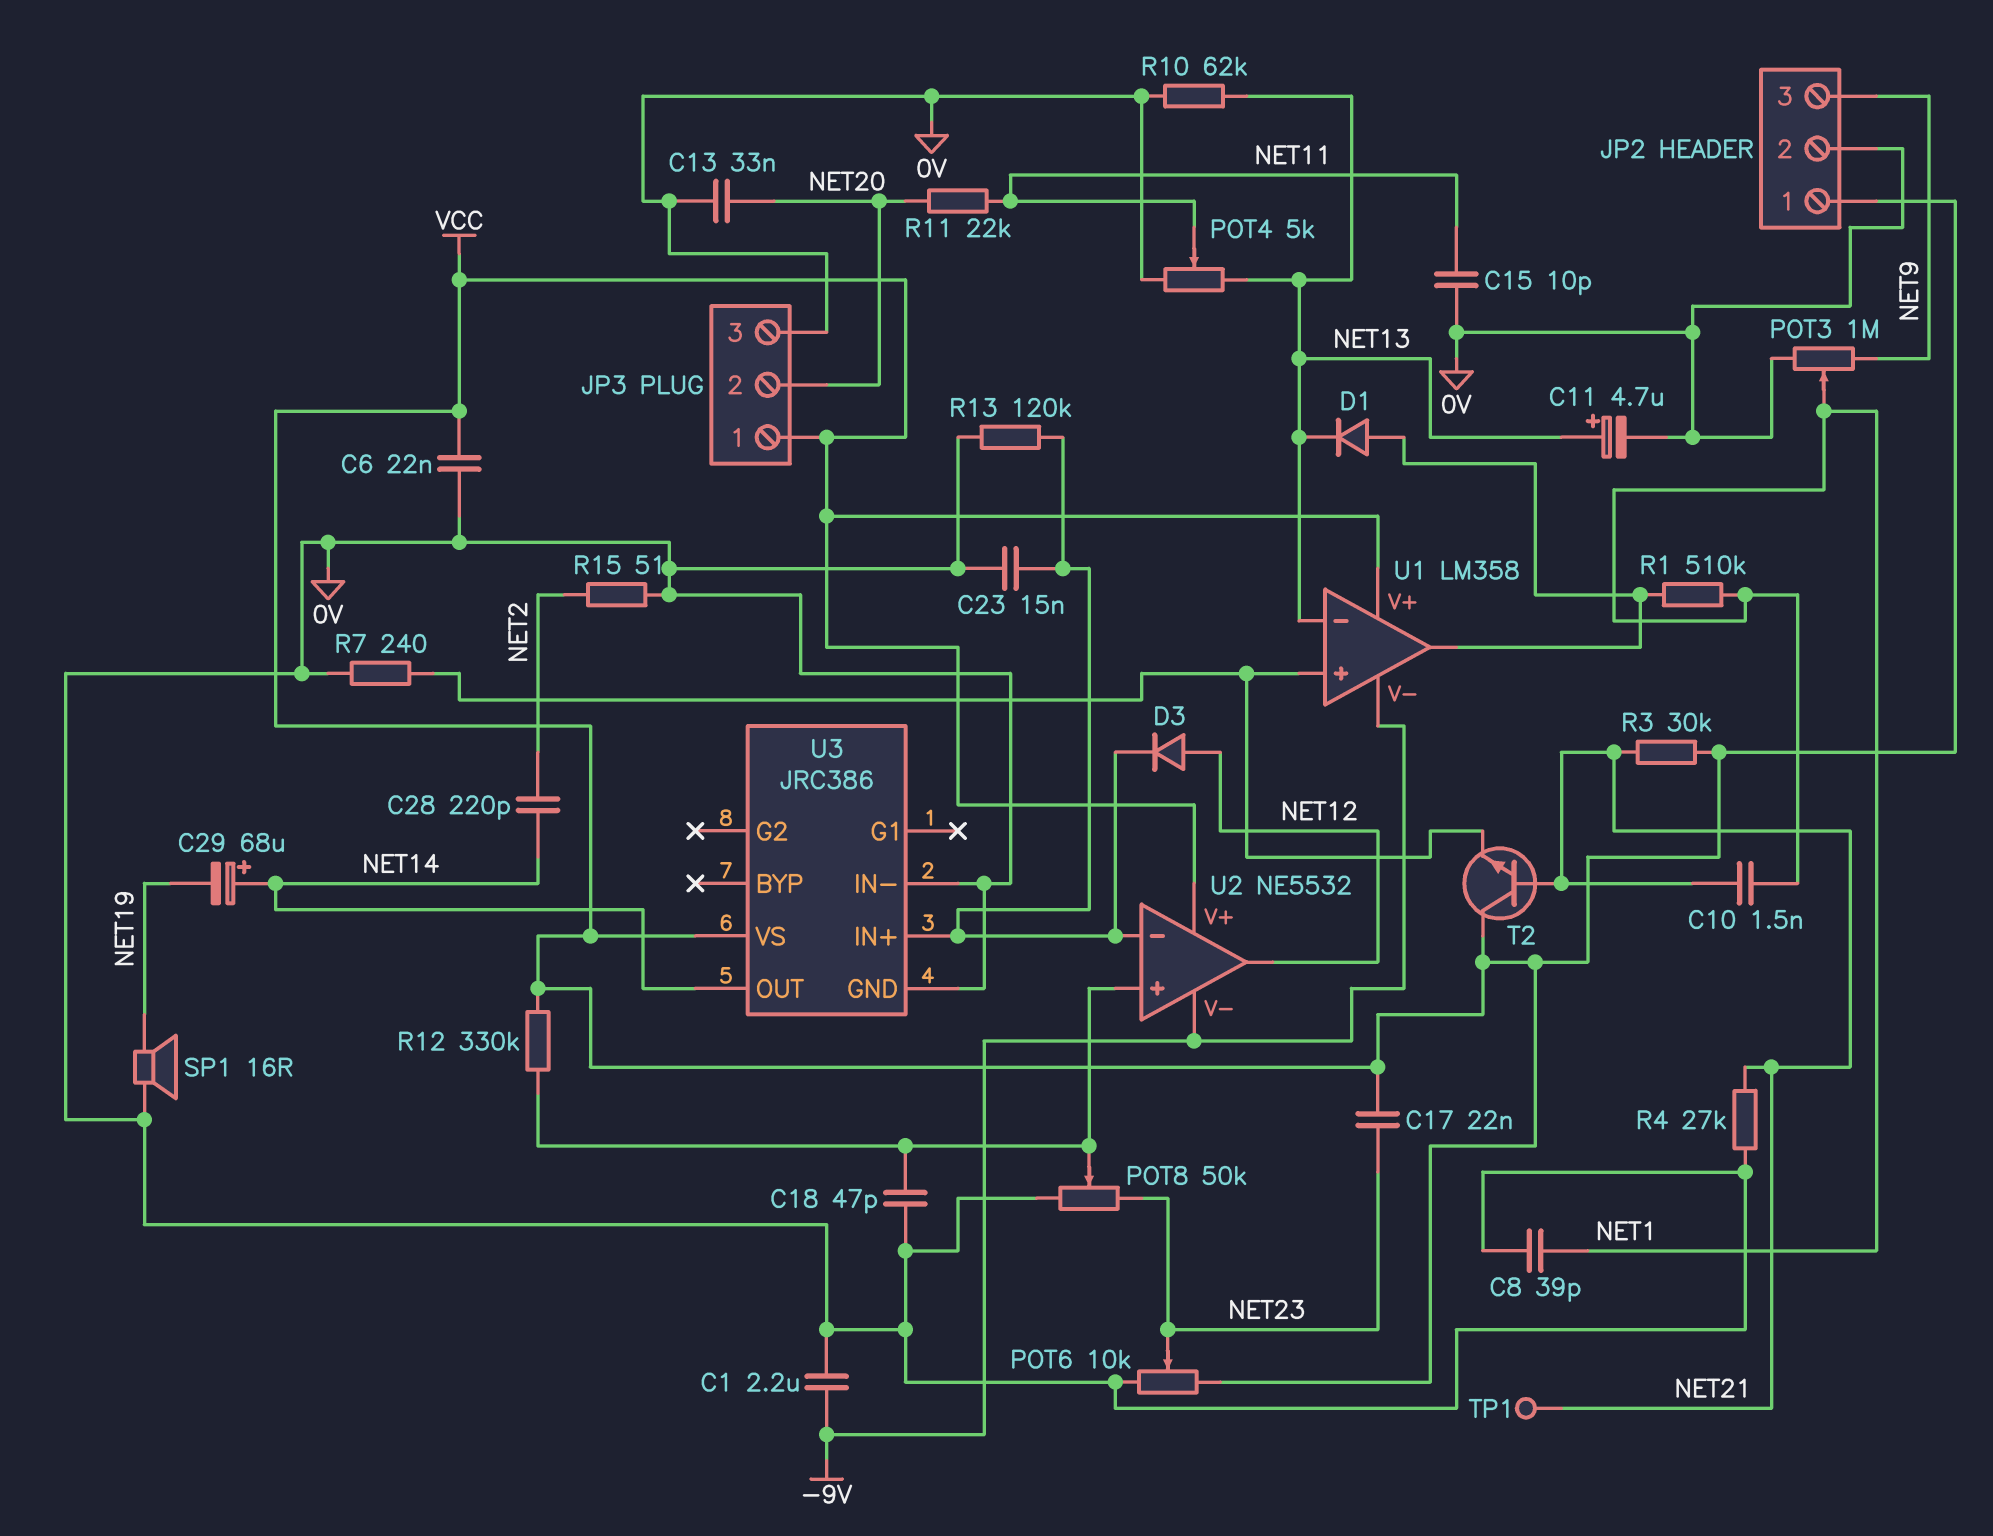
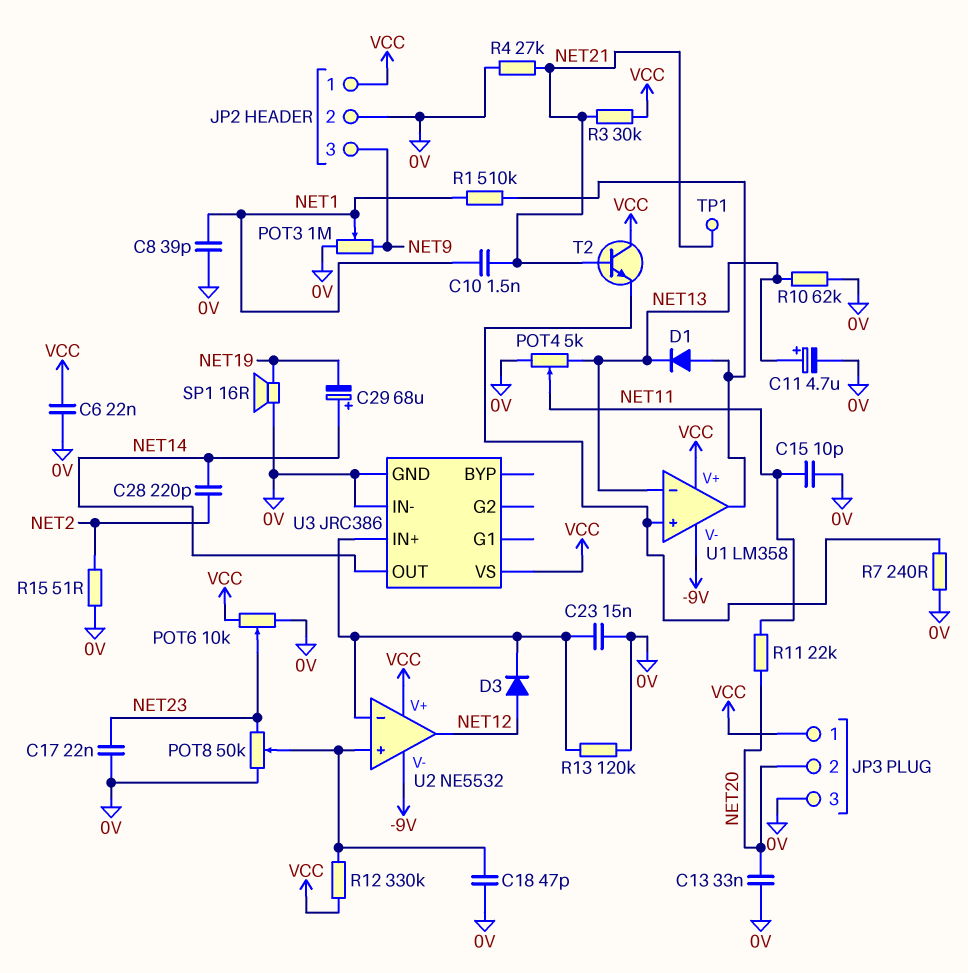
C1: 2.2uF (-9V, 0V) -> none
C17: 22nF (NET23, VCC) -> 22nF (0V, NET23)

